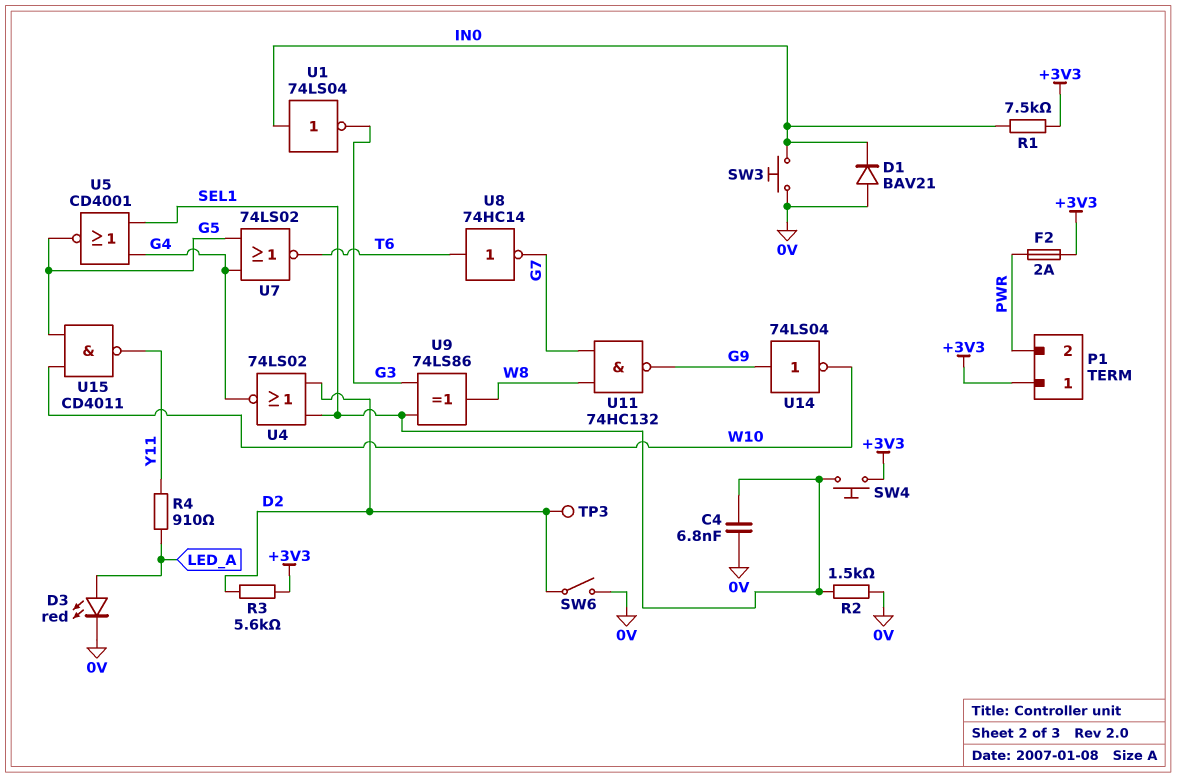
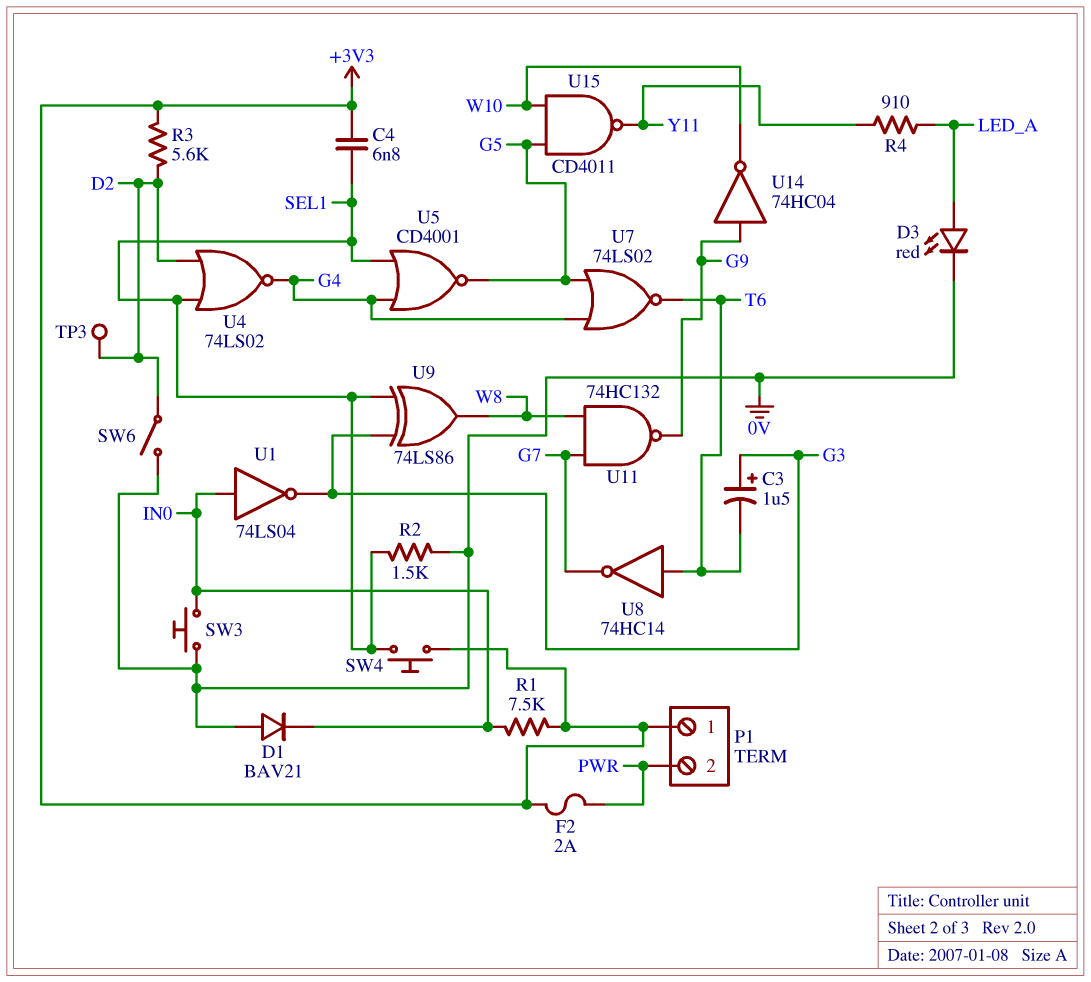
C3: none -> 1.5uF (plus G3, minus T6)
C4: 6.8nF (0V, SEL1) -> 6.8nF (+3V3, SEL1)
U14: NOT 74LS04 (in G9, out W10) -> NOT 74HC04 (in G9, out W10)

